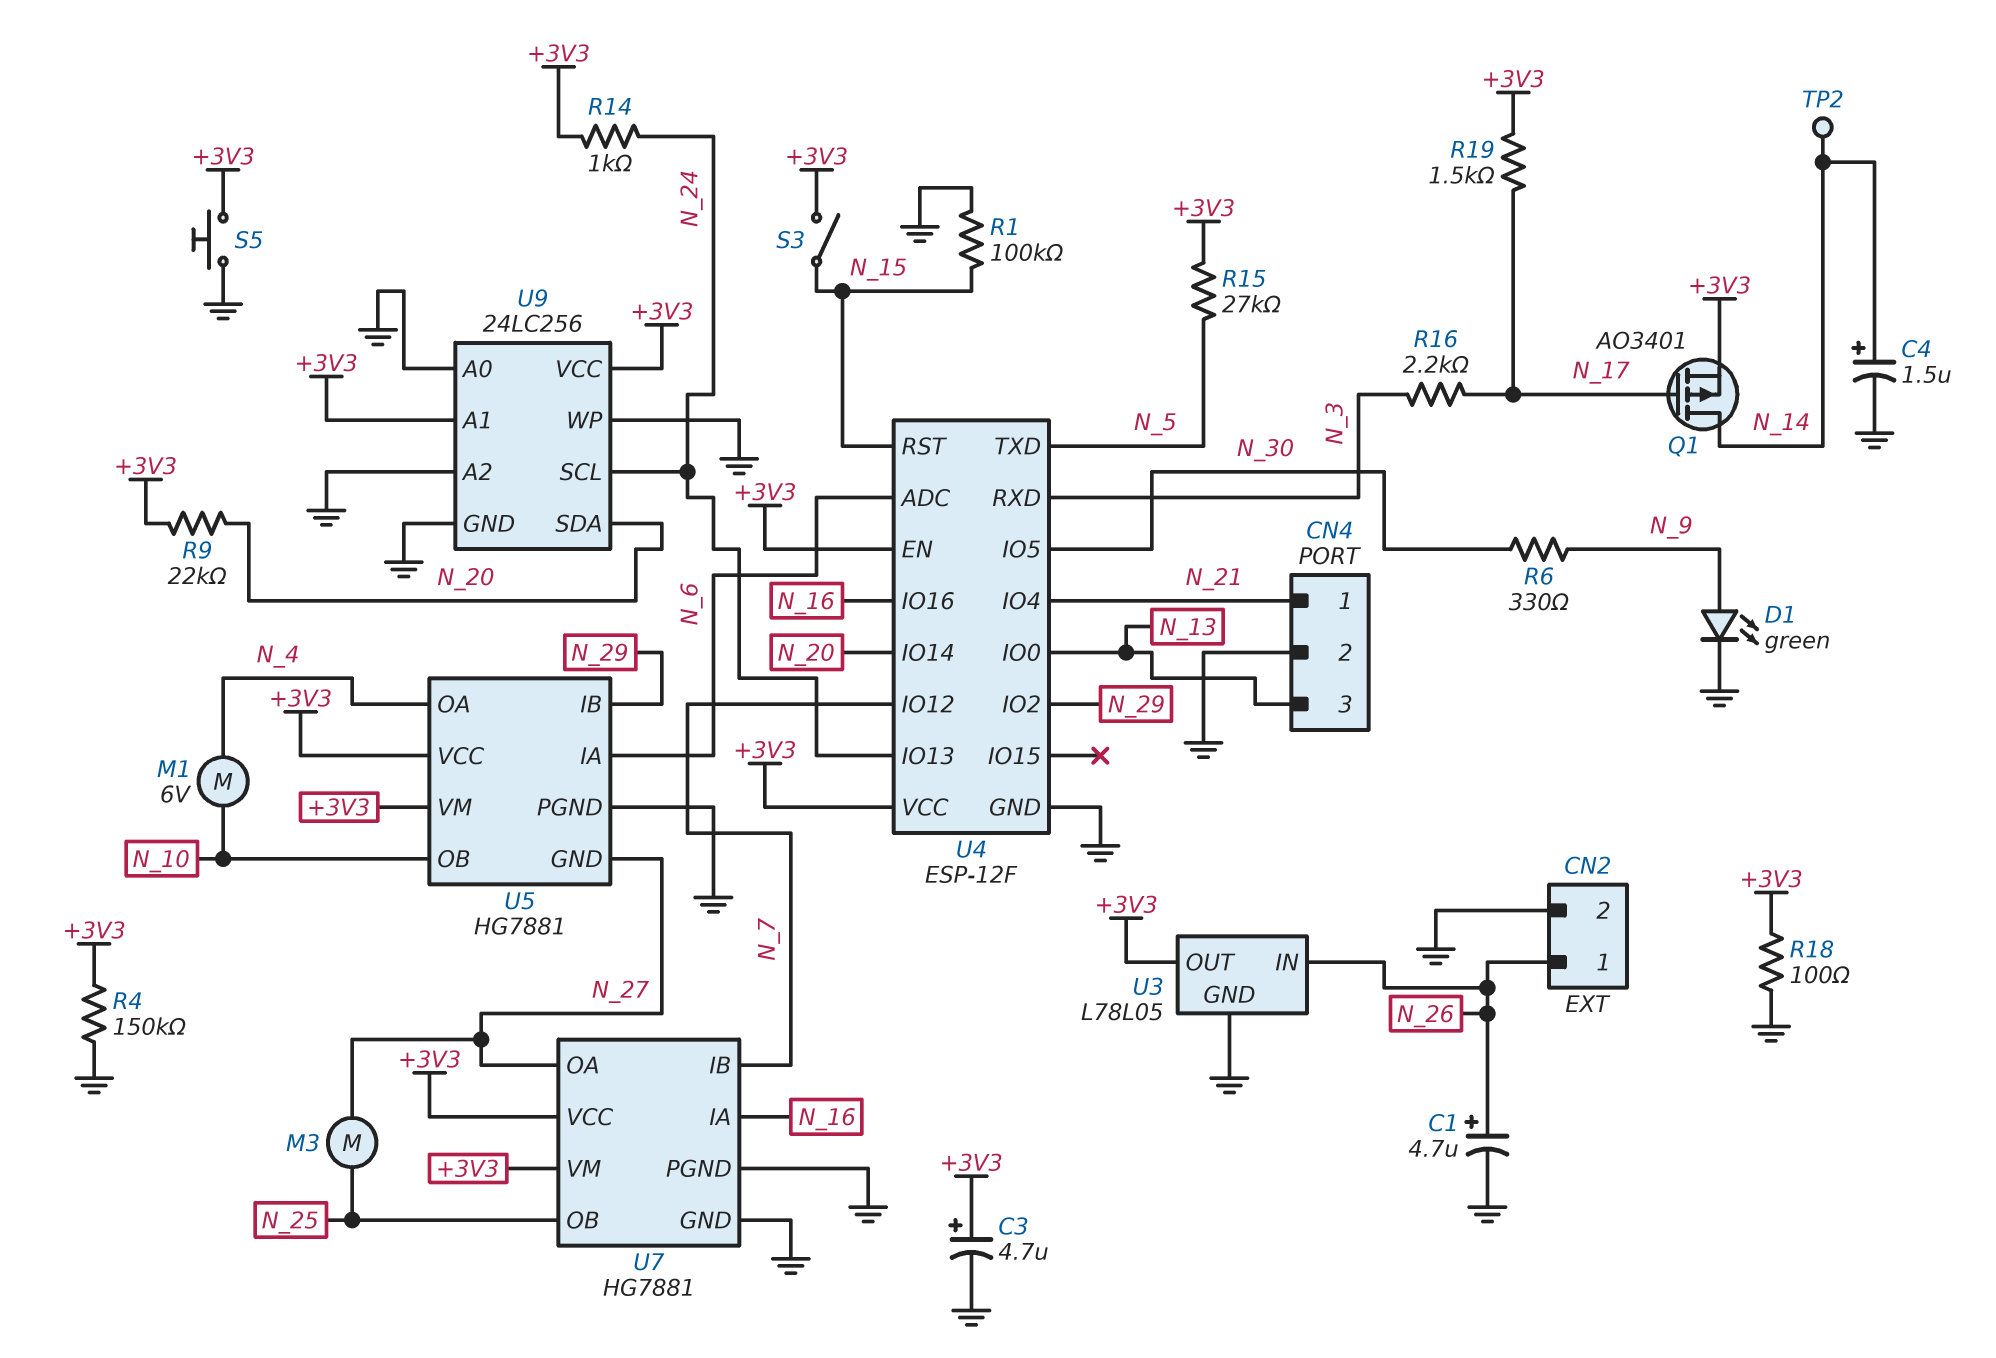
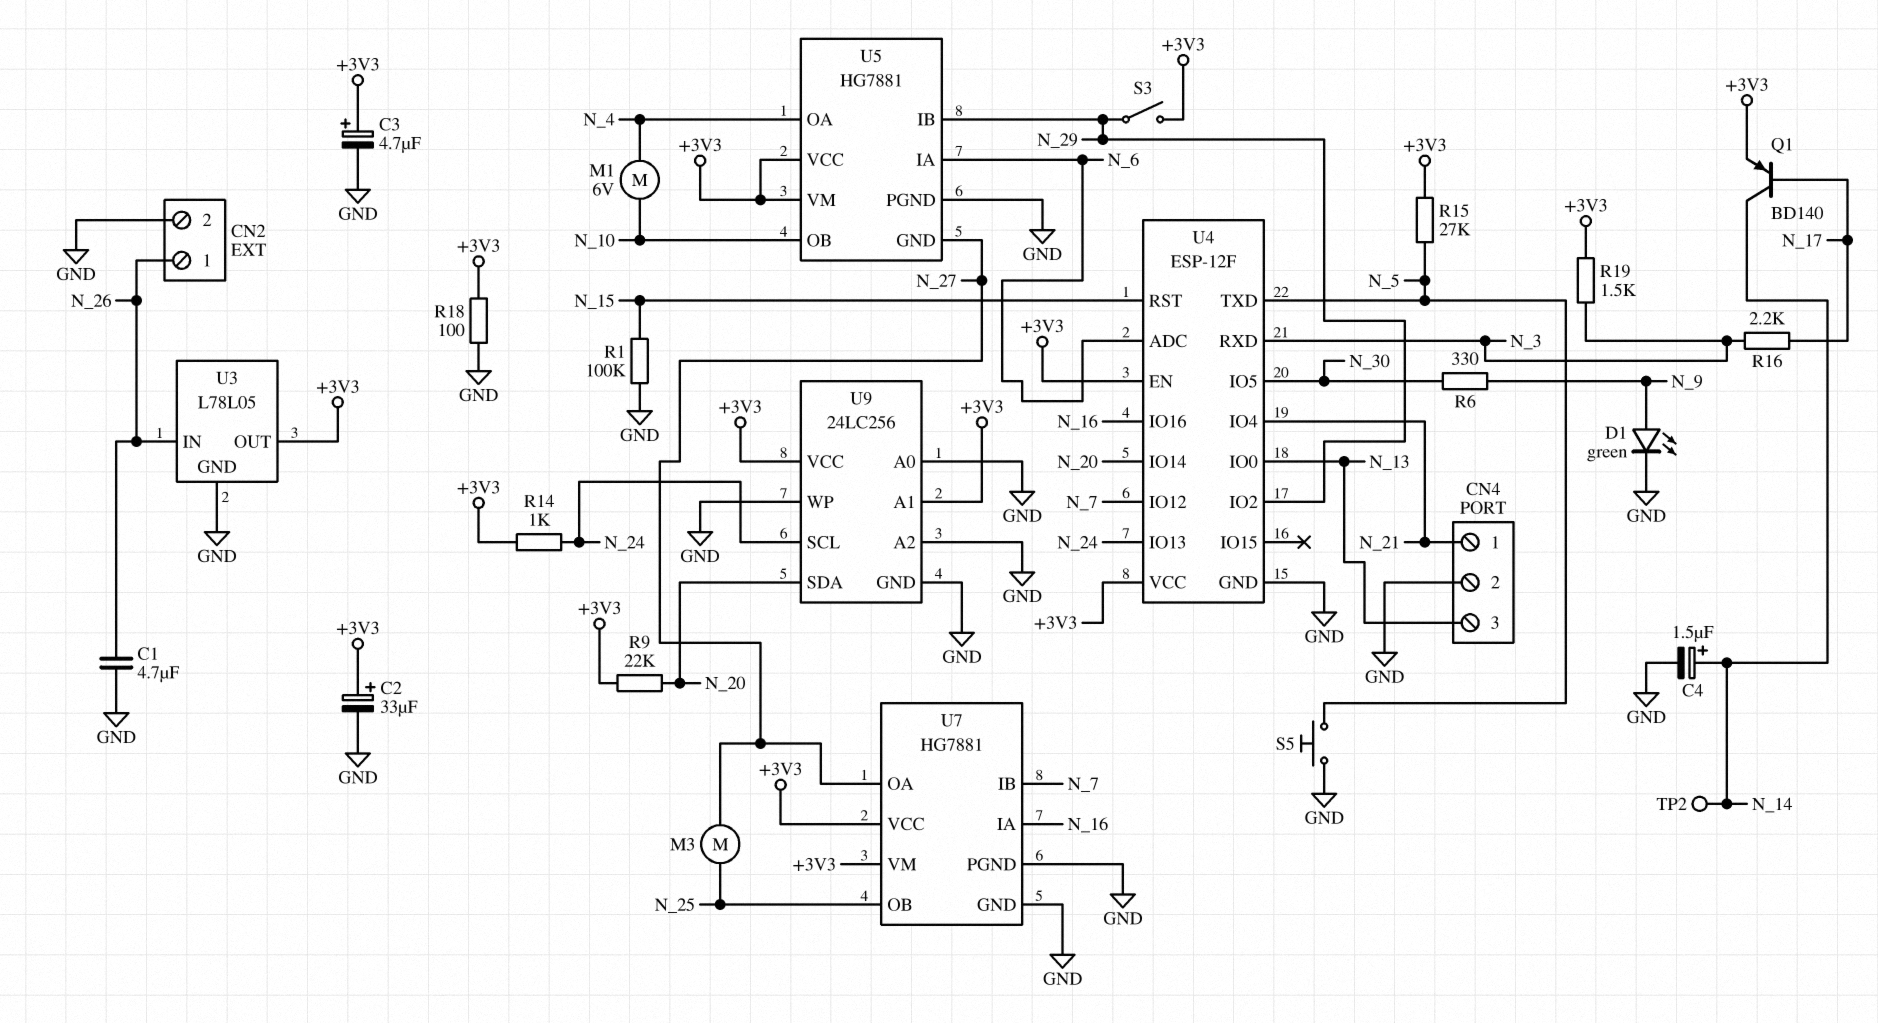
C1: 4.7uF (plus N_26, minus GND) -> 4.7uF (GND, N_26)
C2: none -> 33uF (plus +3V3, minus GND)
Q1: PMOS AO3401 (G N_17, D N_14, S +3V3) -> PNP BD140 (B N_17, C N_14, E +3V3)
R4: 150k (+3V3, GND) -> none
R19: 1.5k (+3V3, N_17) -> 1.5k (+3V3, N_3)
S3: switch (+3V3, N_15) -> switch (+3V3, N_29)
S5: button (+3V3, GND) -> button (GND, N_5)

